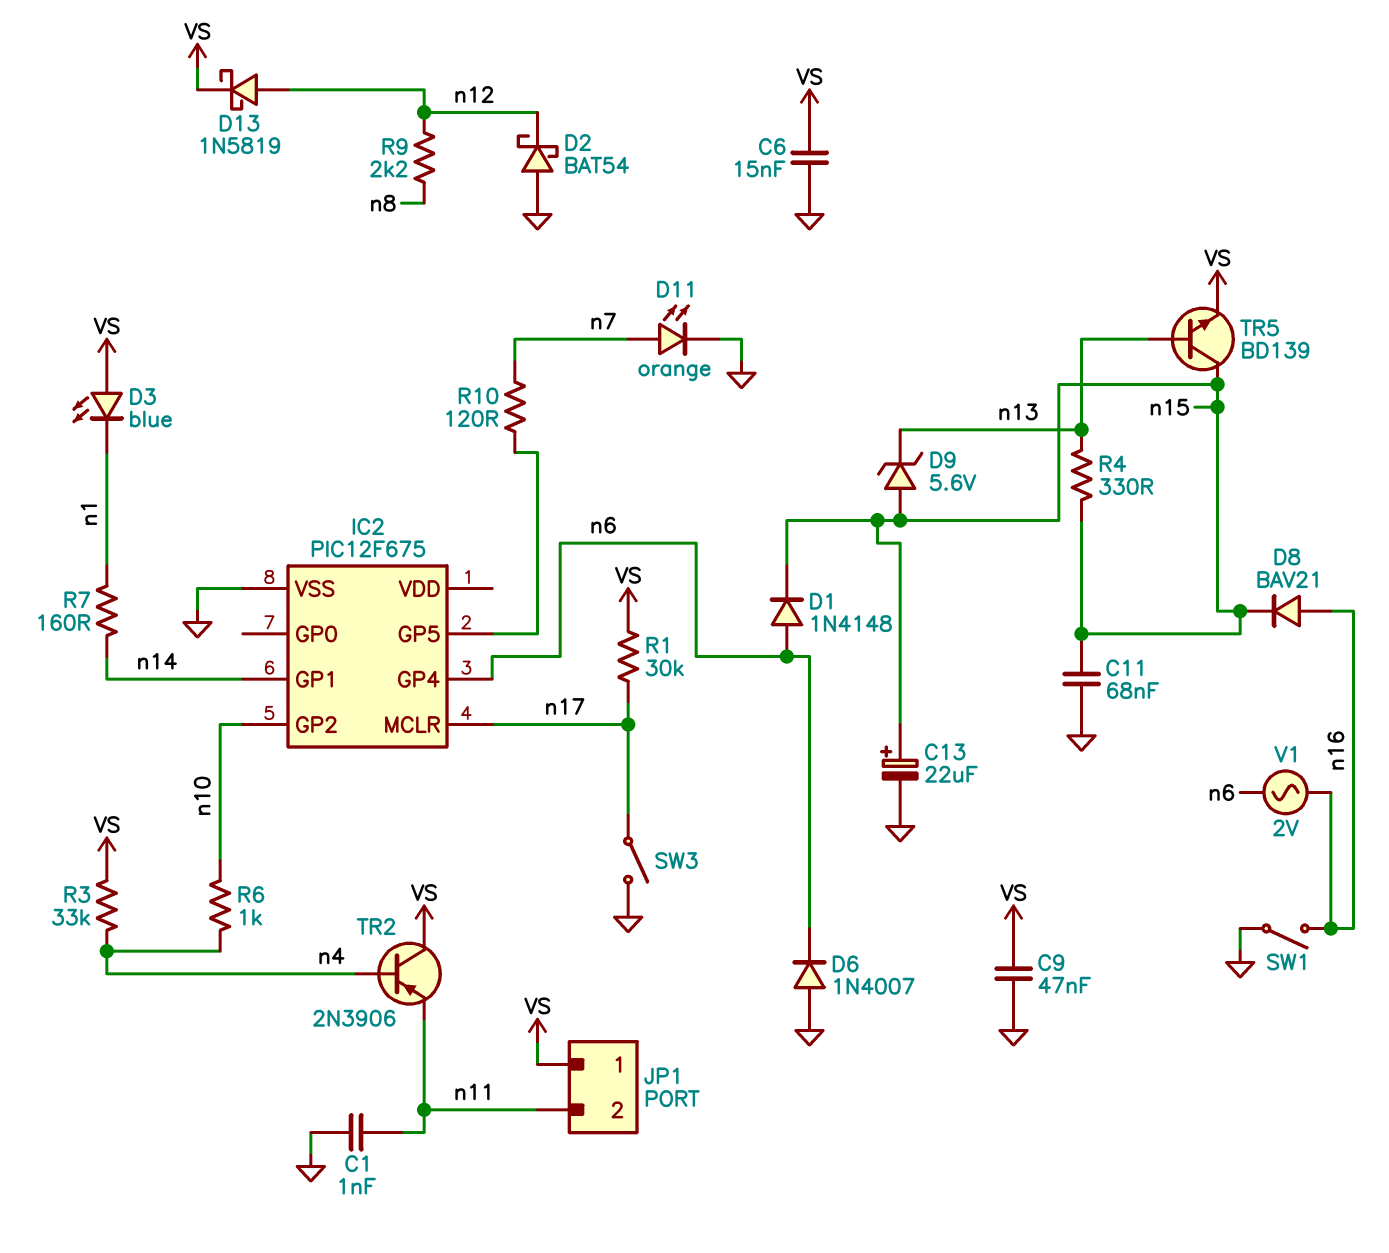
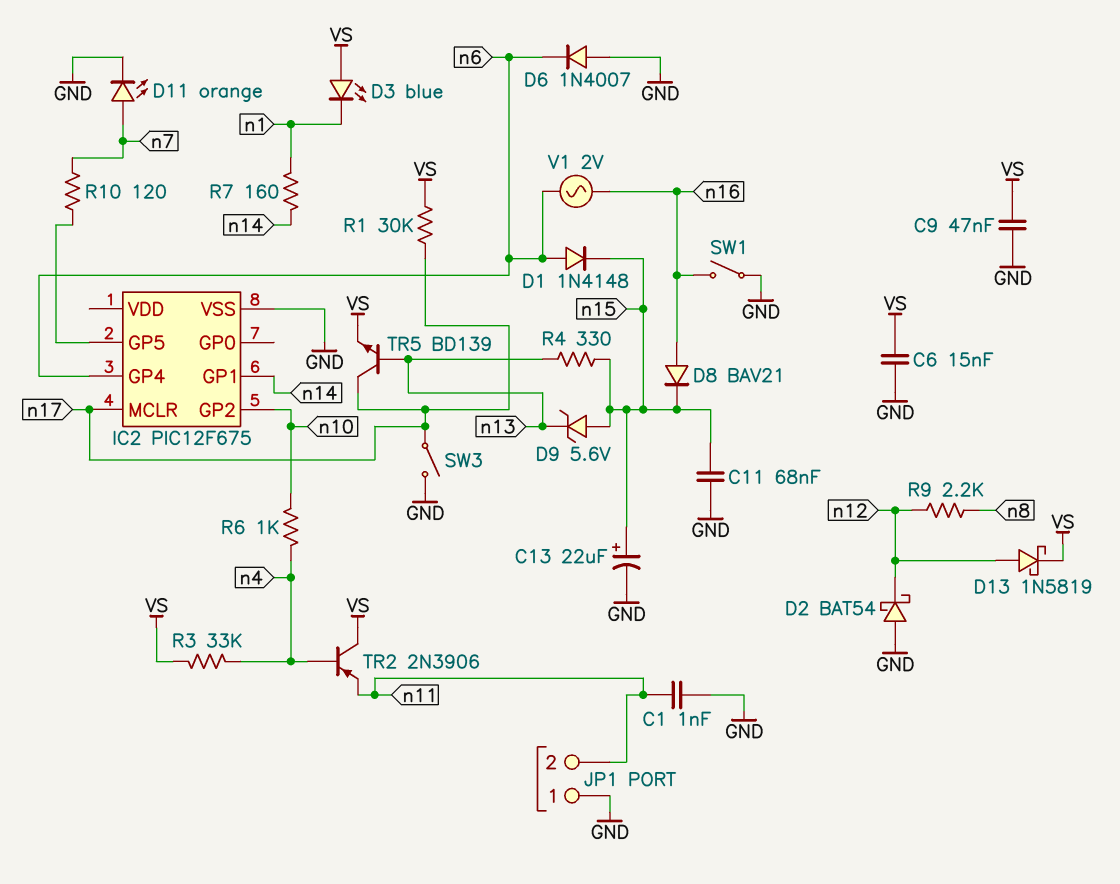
JP1 pin 1: VS -> GND
TR5: NPN BD139 (B n13, C n15, E VS) -> NPN BD139 (B n13, C n17, E VS)

